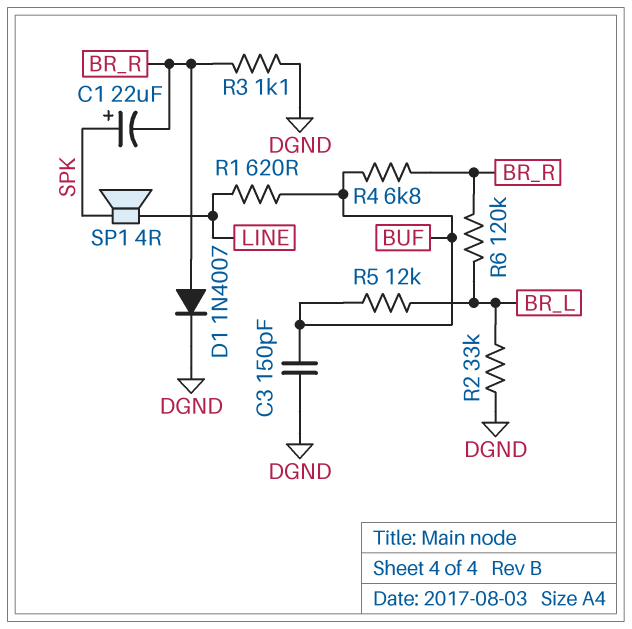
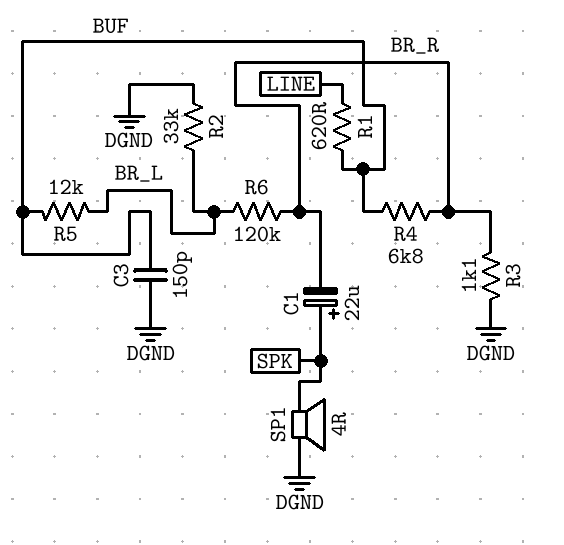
D1: diode 1N4007 (A BR_R, K DGND) -> none
SP1: speaker 4R (LINE, SPK) -> speaker 4R (DGND, SPK)

